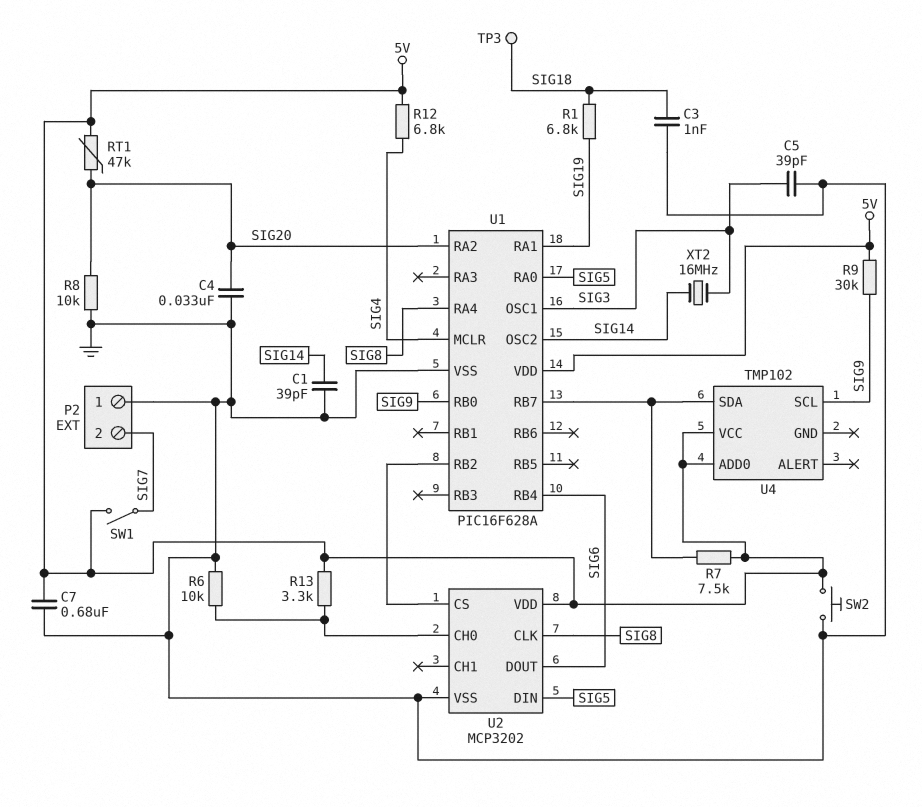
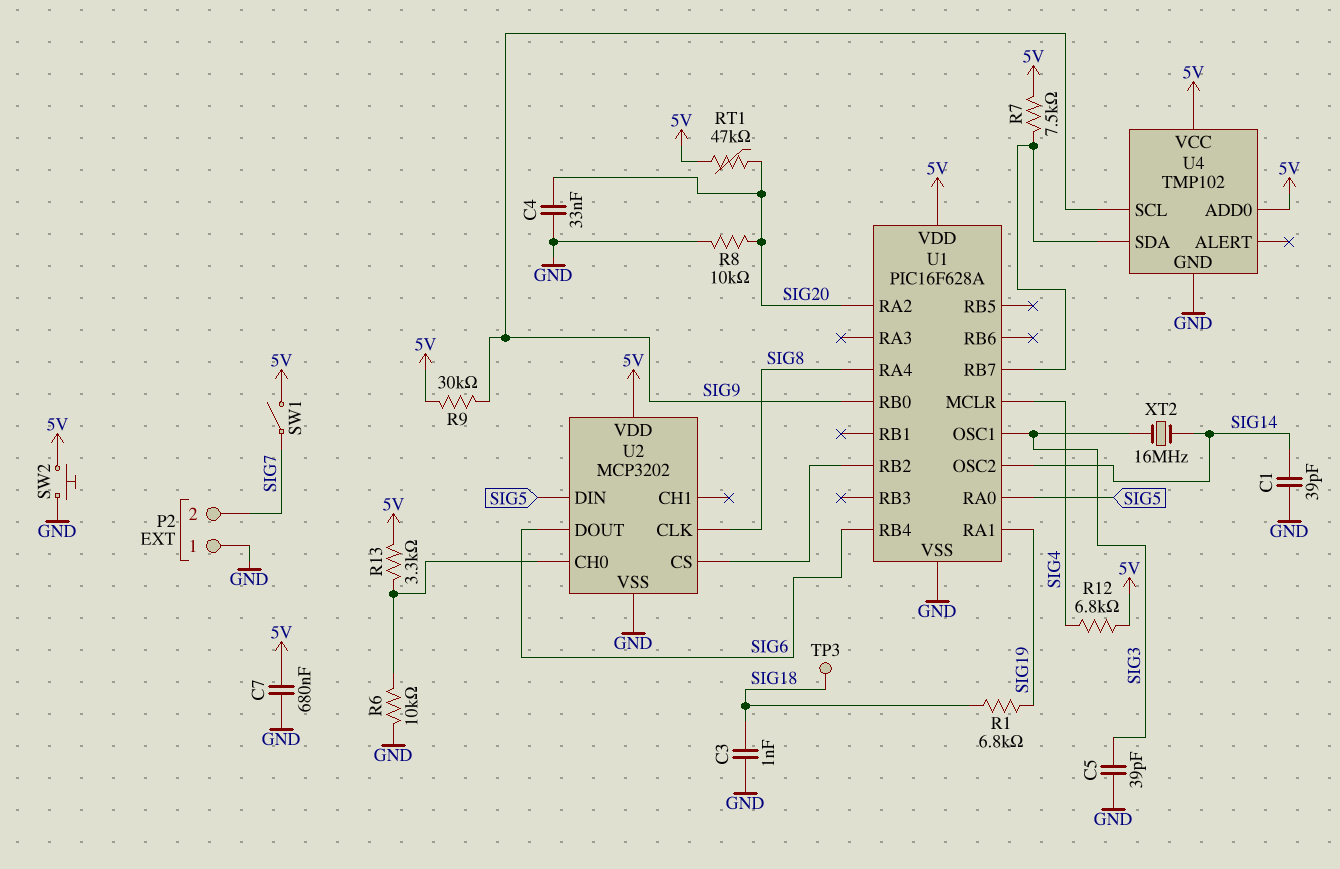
U4 pin GND: none -> GND

